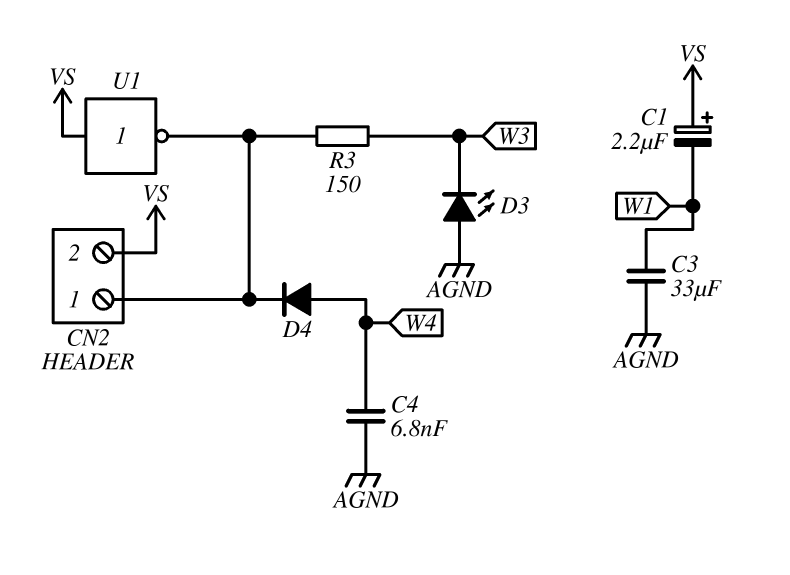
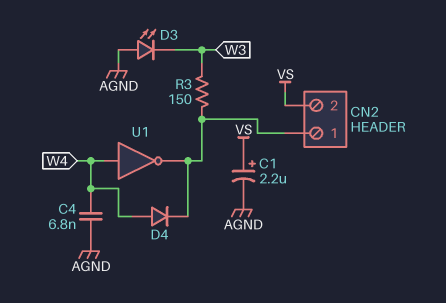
C1: 2.2uF (plus VS, minus W1) -> 2.2uF (plus VS, minus AGND)
C3: 33uF (AGND, W1) -> none
U1: NOT (in VS, out CN2/1) -> NOT (in W4, out CN2/1)

